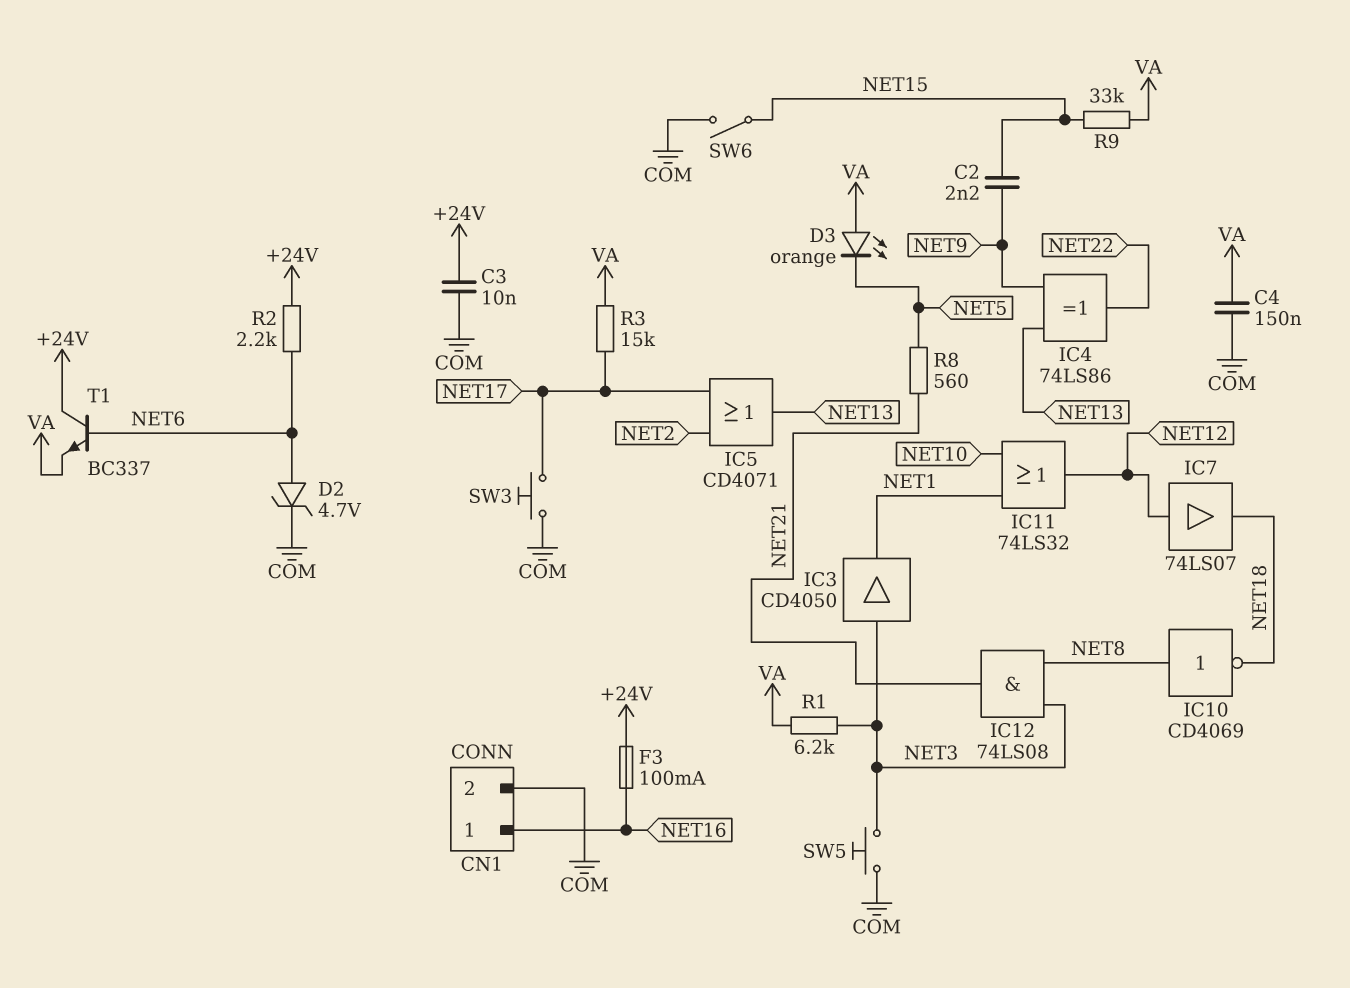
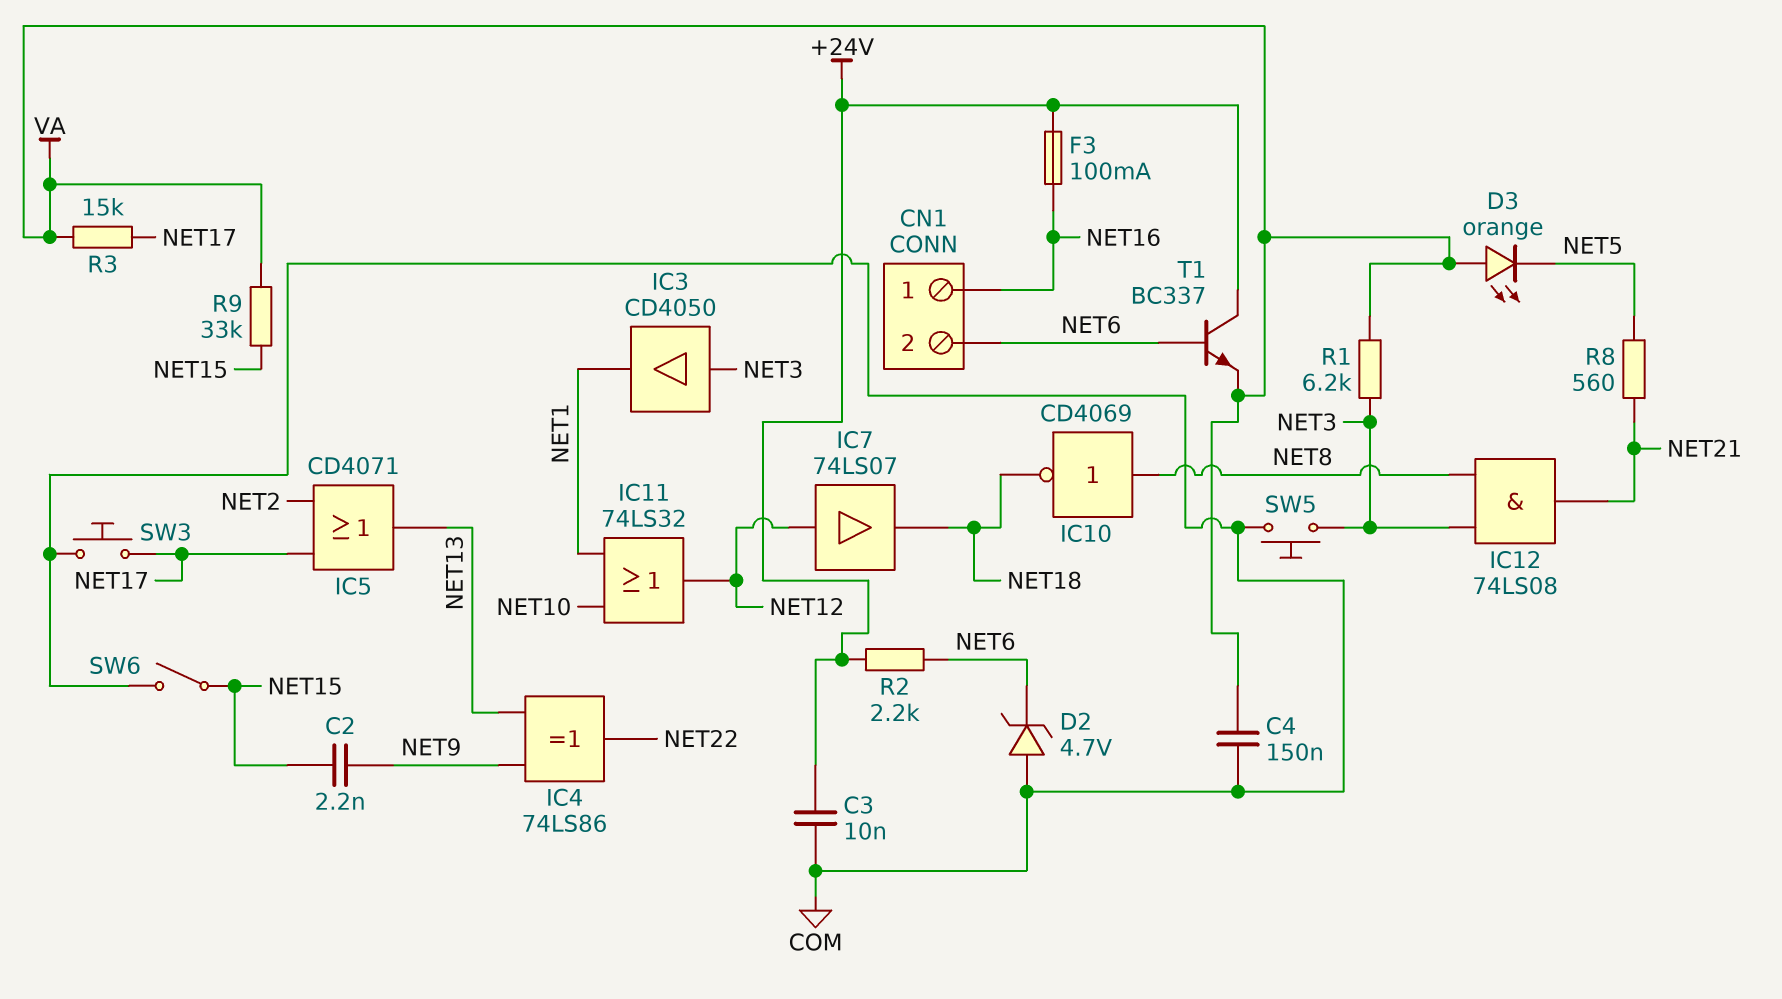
CN1 pin 2: COM -> NET6
D2: zener 4.7V (A NET6, K COM) -> zener 4.7V (A COM, K NET6)

